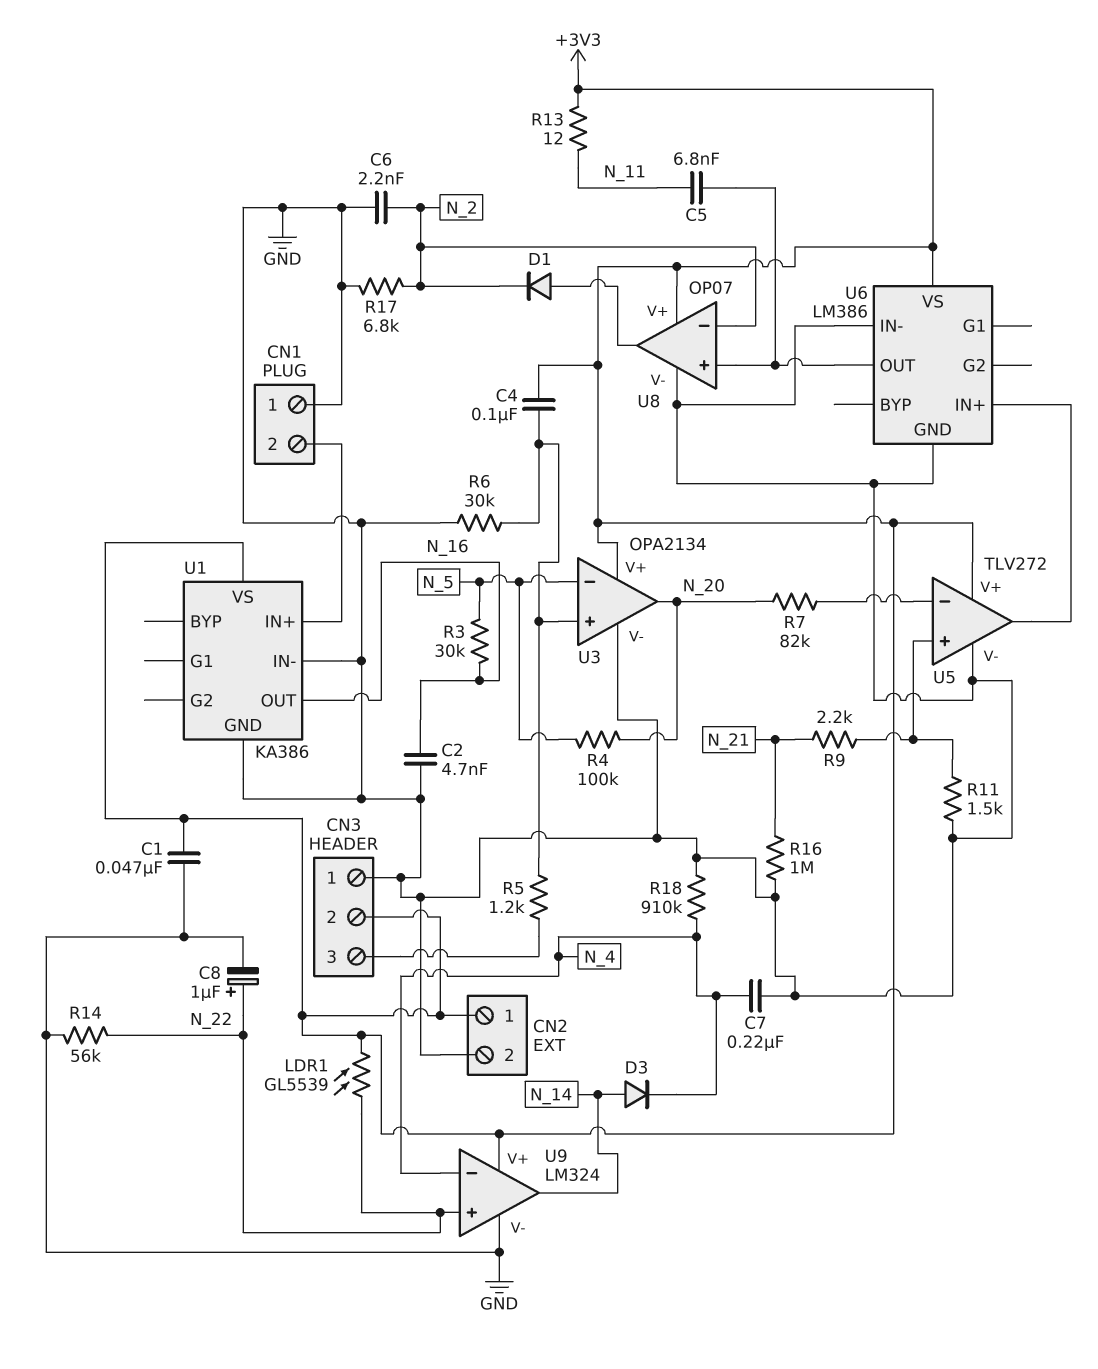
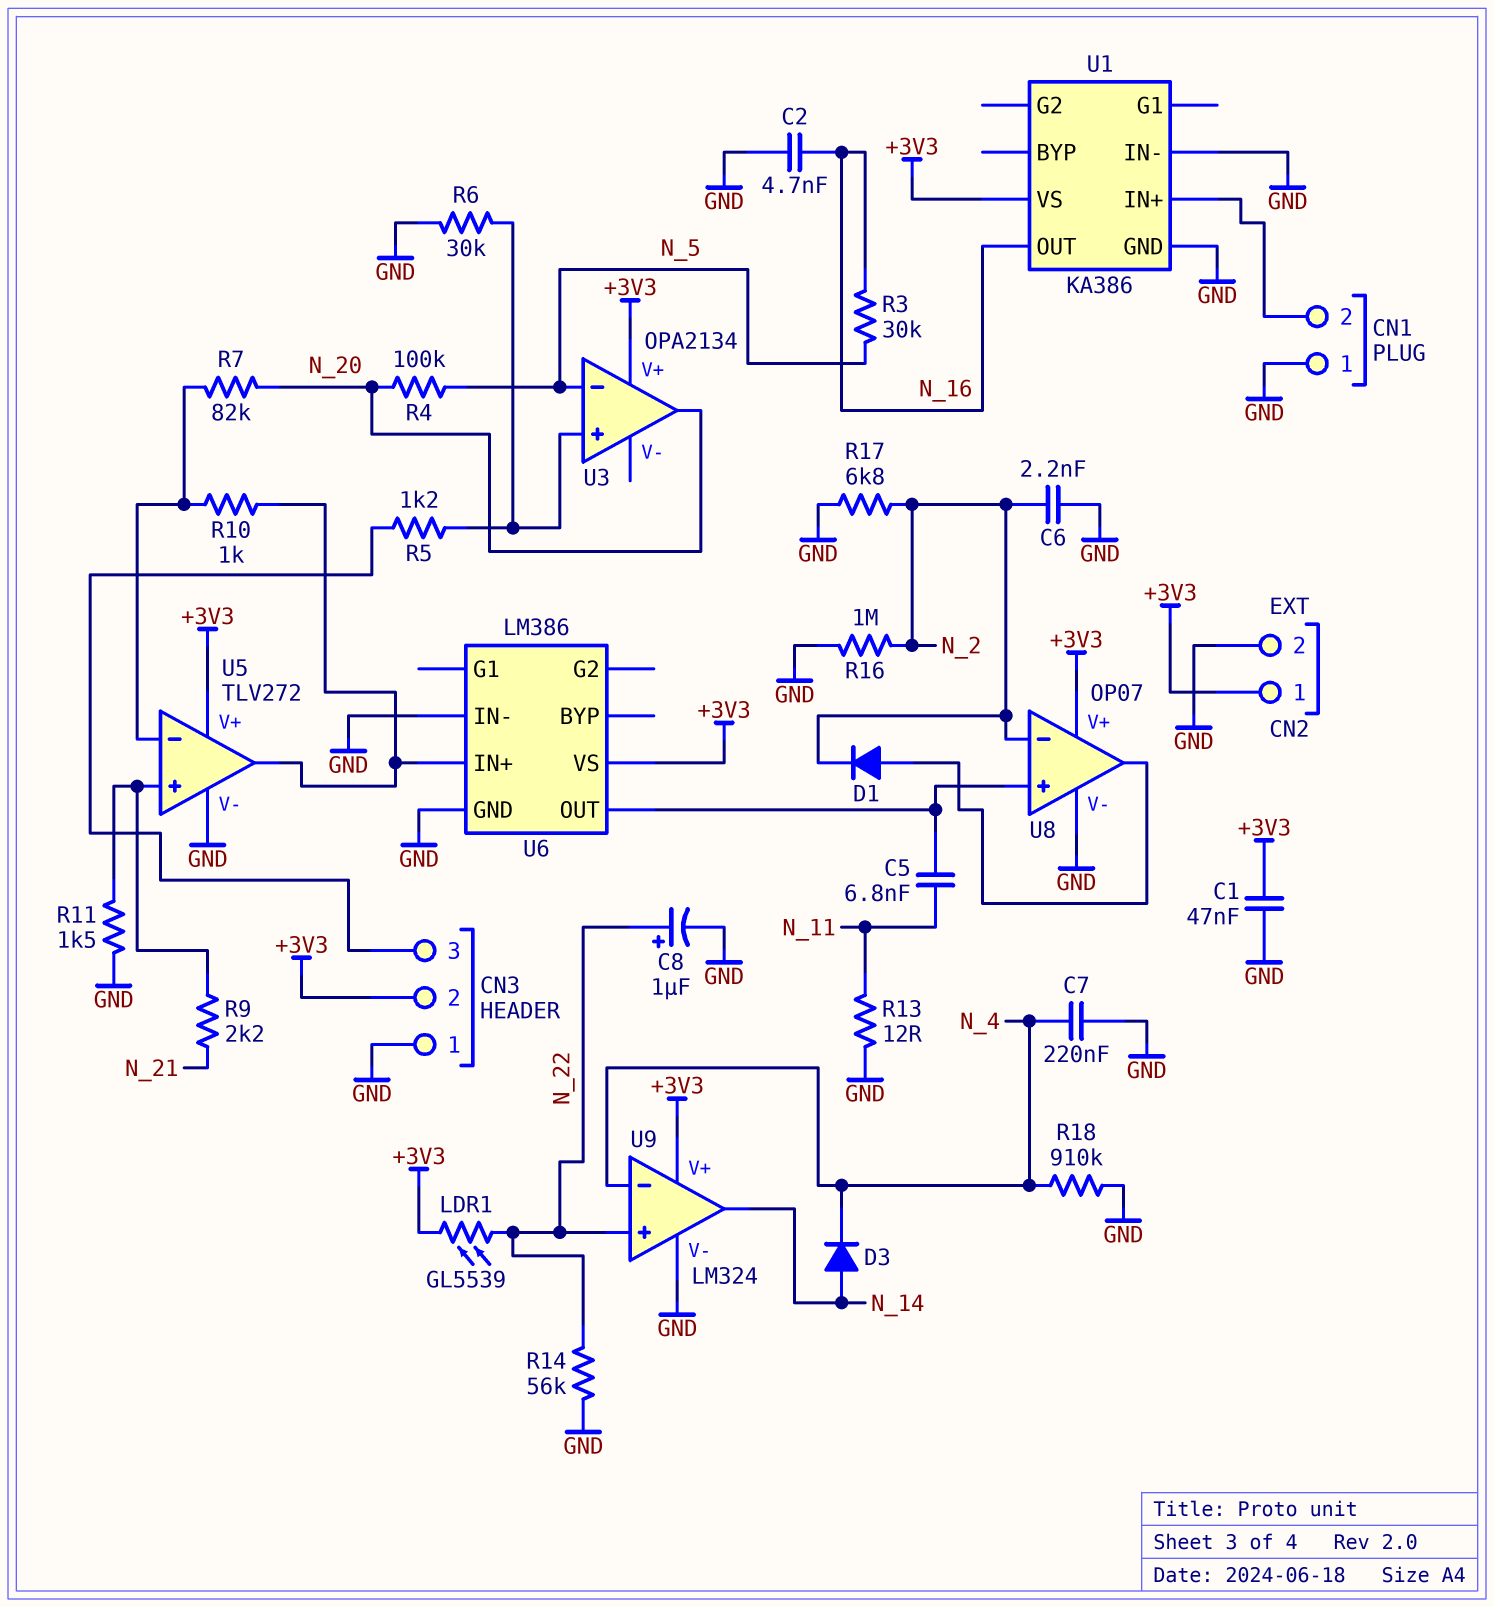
C4: 100nF (+3V3, U3/in+) -> none
R10: none -> 1k (U5/in-, U5/out)
R13: 12 (+3V3, N_11) -> 12 (GND, N_11)
R16: 1M (GND, N_21) -> 1M (GND, N_2)
U3 pin V-: GND -> none

